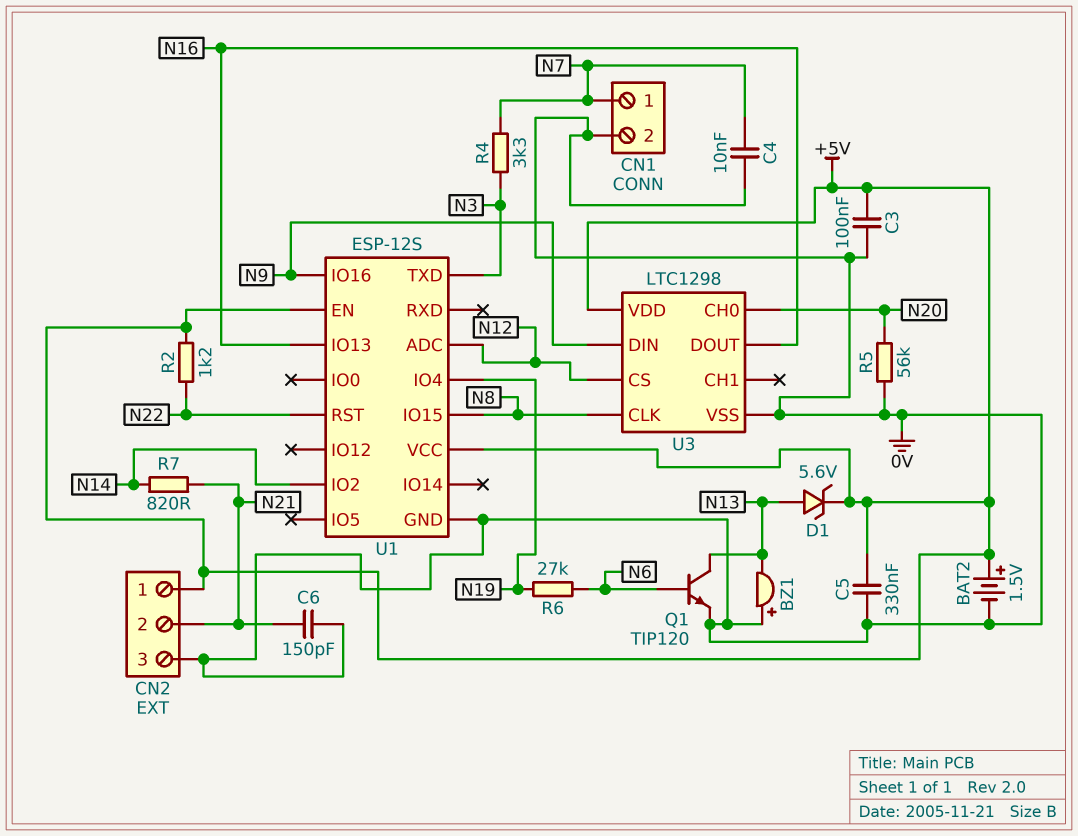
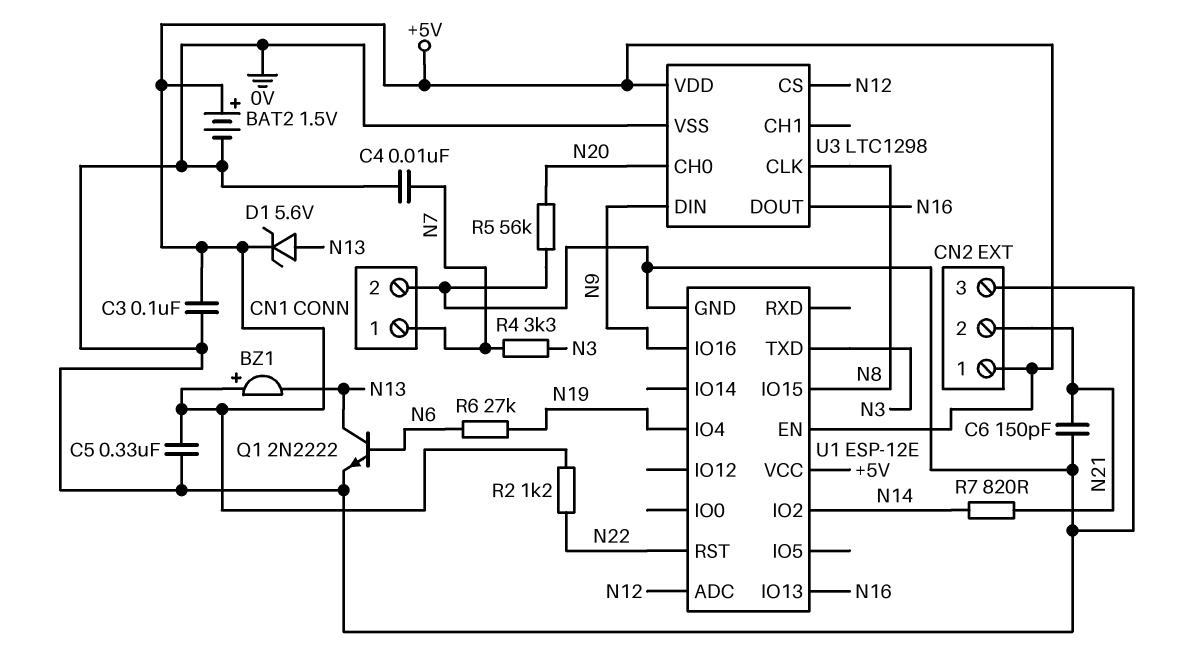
BZ1: buzzer (plus 0V, minus N13) -> buzzer (plus +5V, minus N13)
Q1: NPN TIP120 (B N6, C N13, E 0V) -> NPN 2N2222 (B N6, C N13, E 0V)
U1: ESP-12S -> ESP-12E

